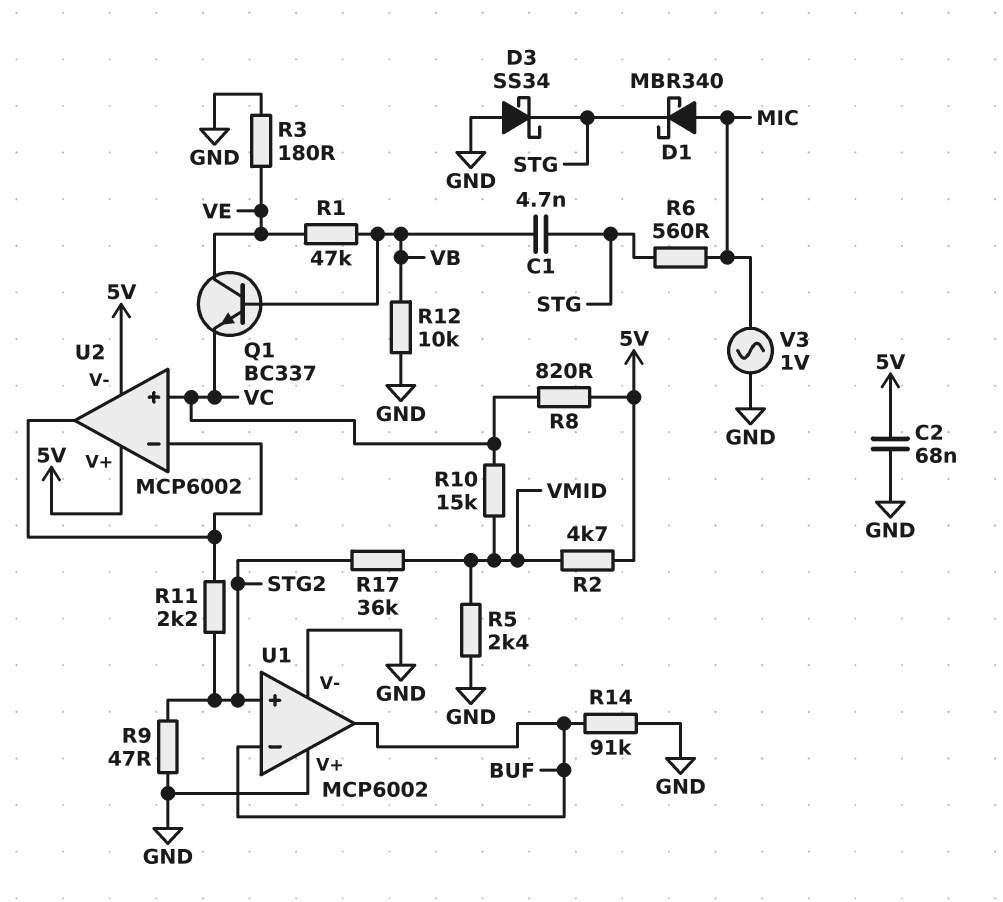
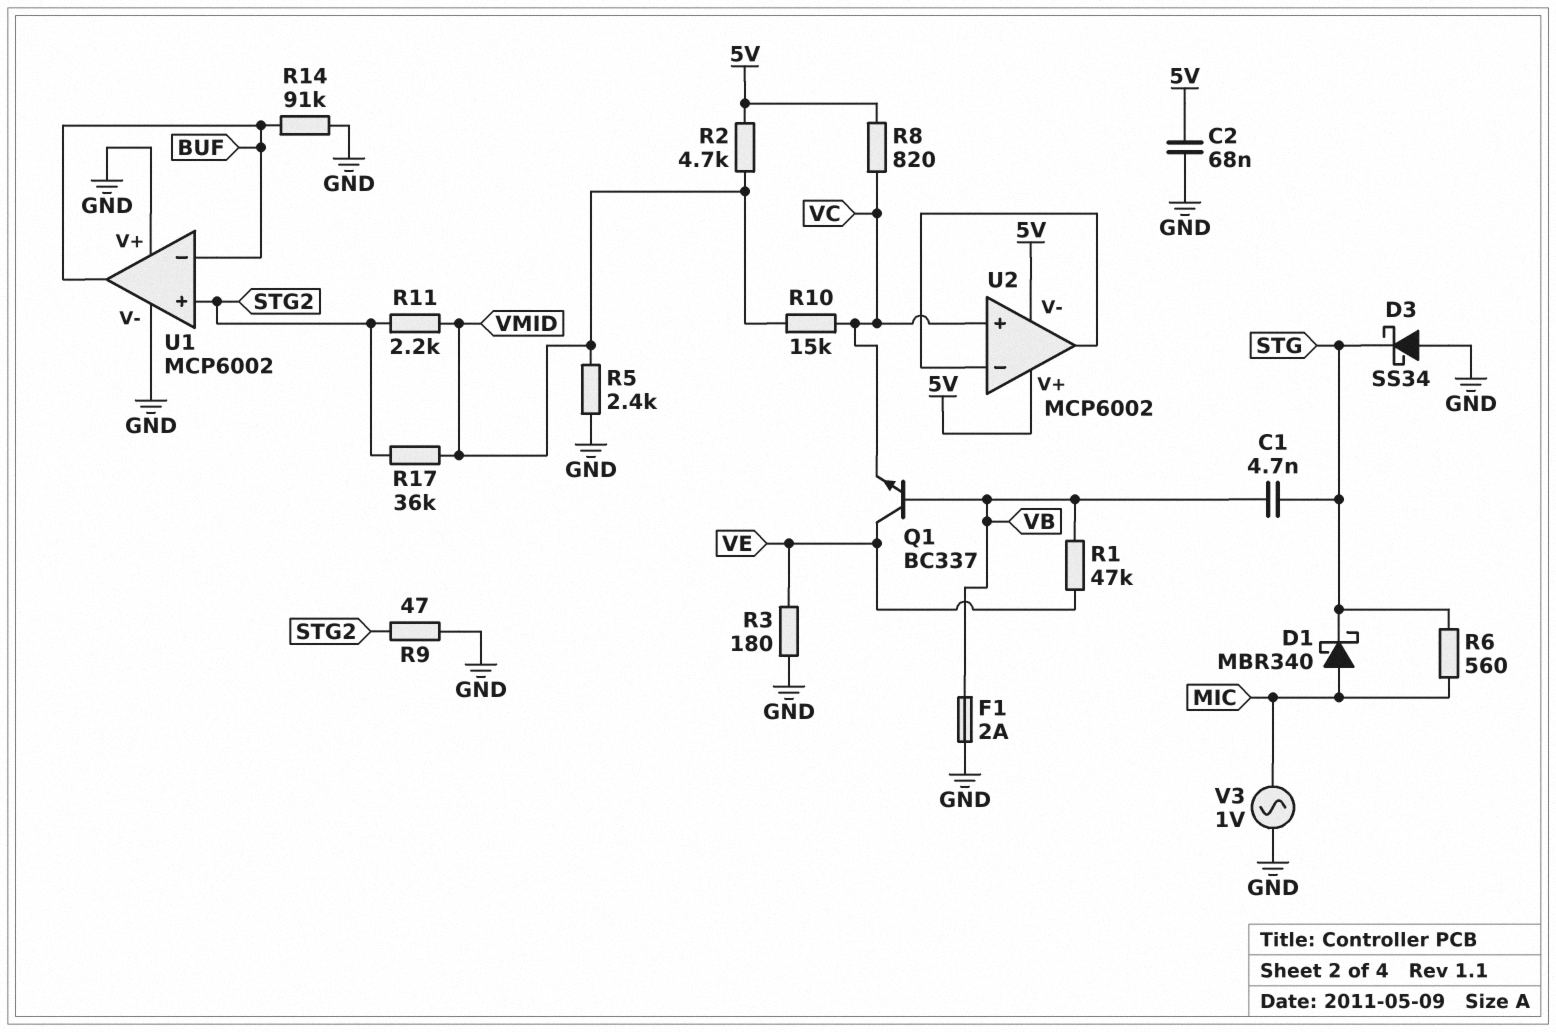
F1: none -> 2A (GND, VB)
R11: 2.2k (STG2, U2/in-) -> 2.2k (STG2, VMID)
R12: 10k (GND, VB) -> none

